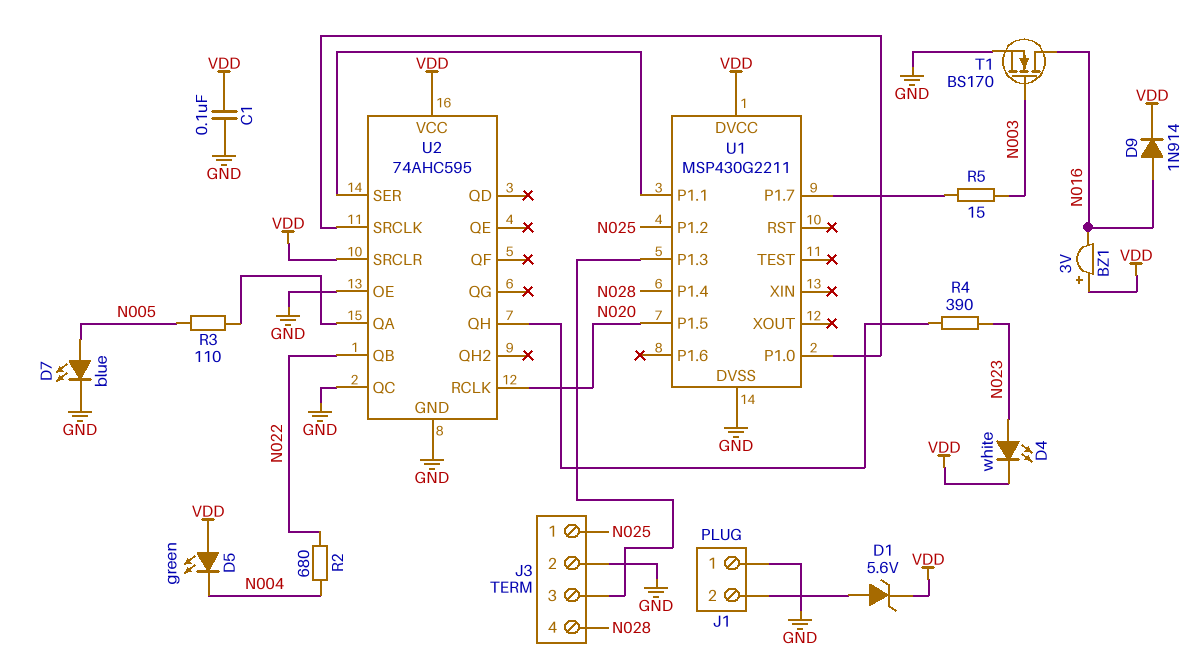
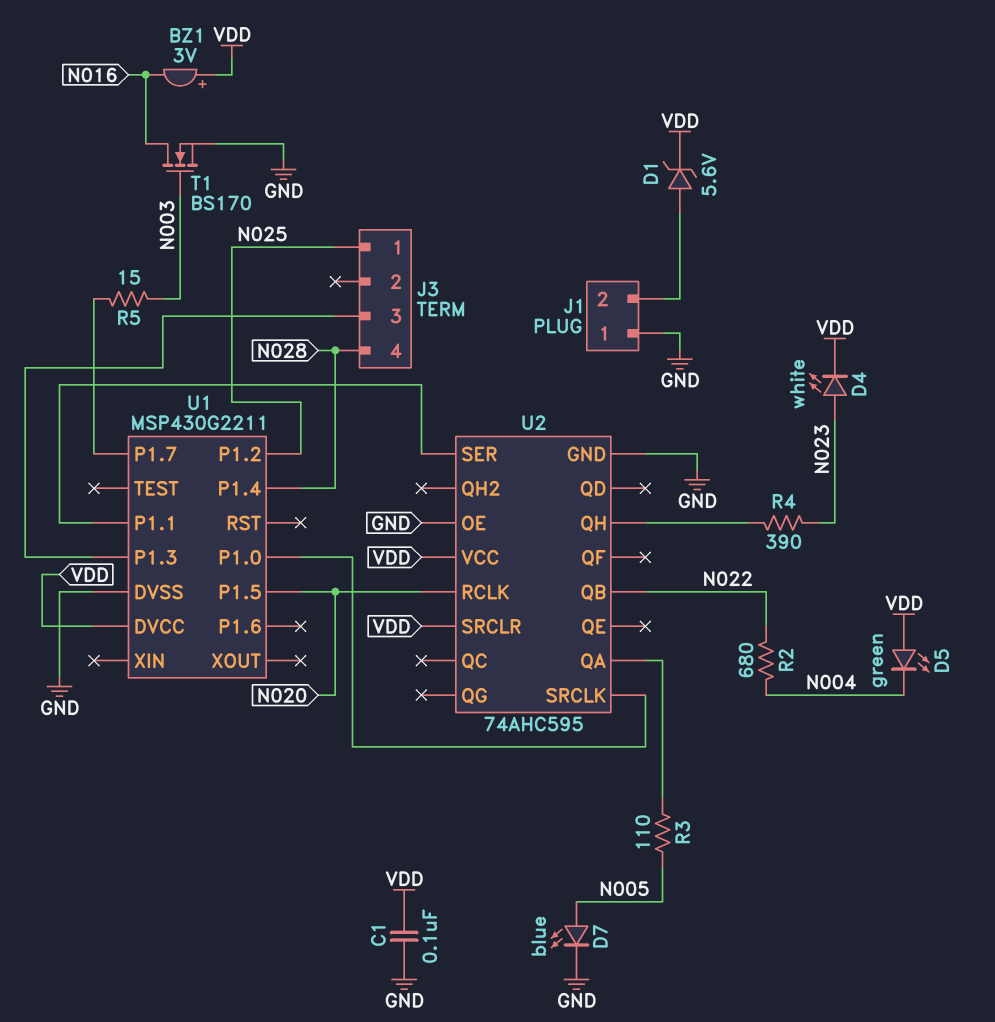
D9: diode 1N914 (A N016, K VDD) -> none
J3 pin 2: GND -> none
U2 pin QC: GND -> none

